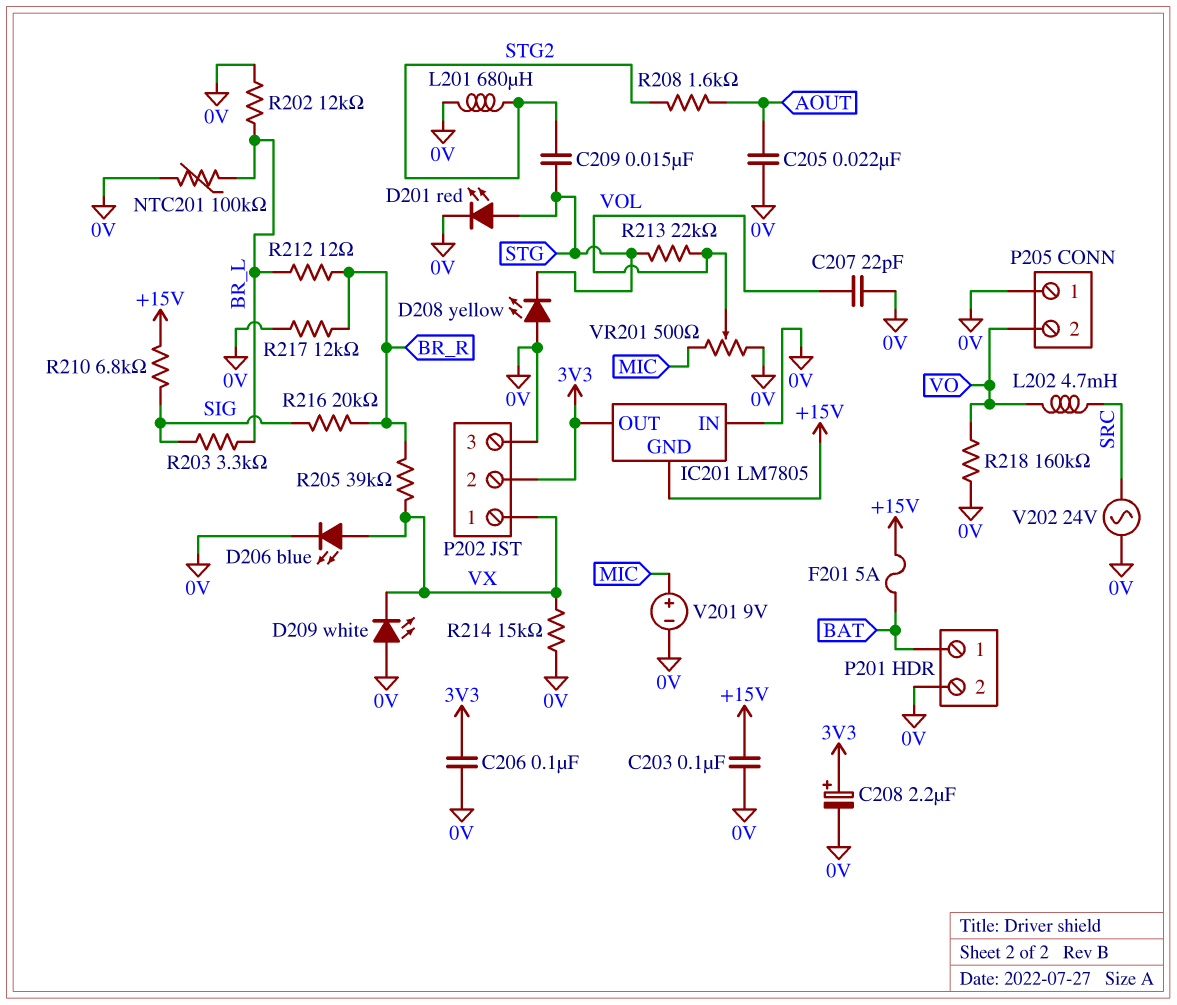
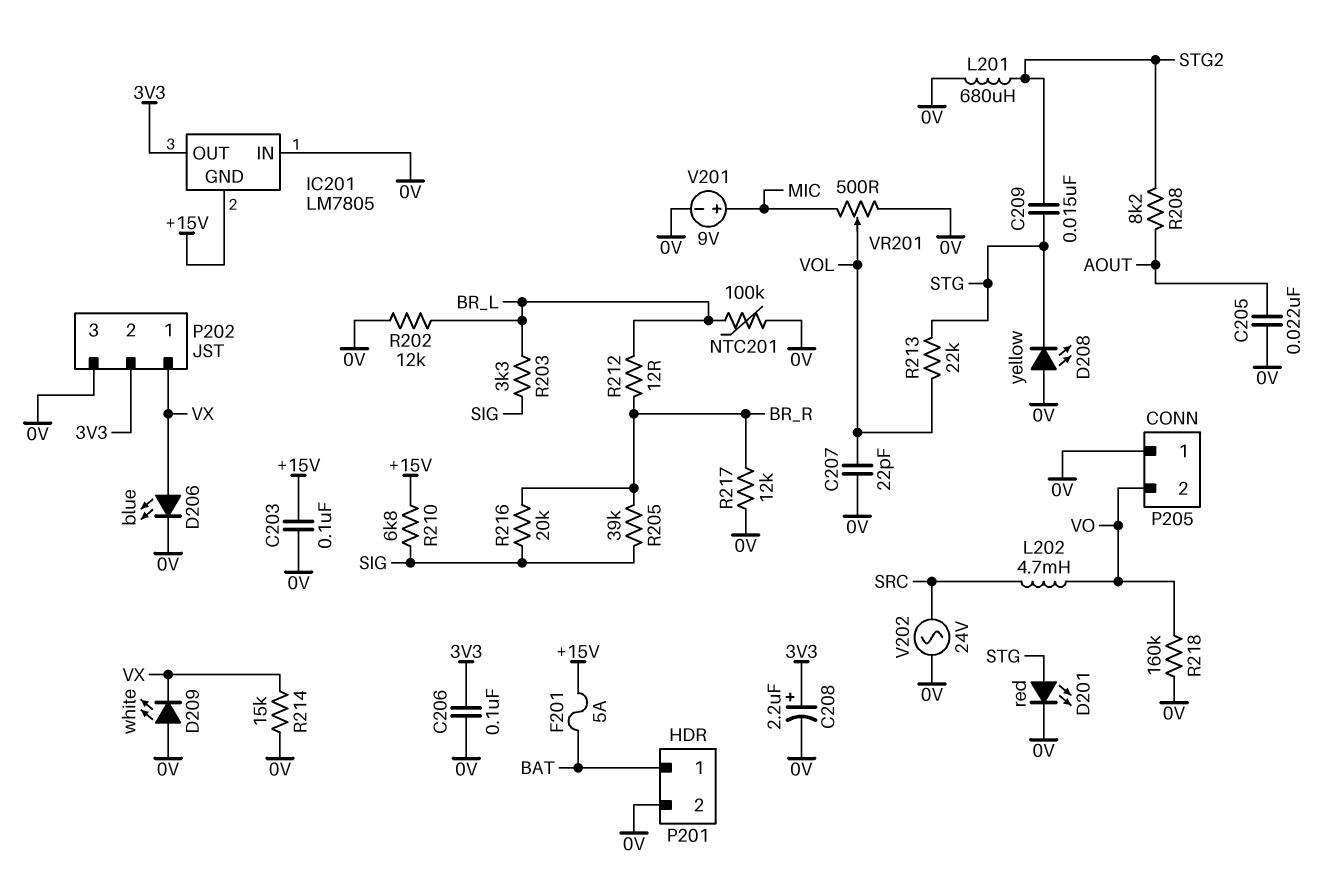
R205: 39k (BR_R, VX) -> 39k (BR_R, SIG)
R208: 1.6k (AOUT, STG2) -> 8.2k (AOUT, STG2)

